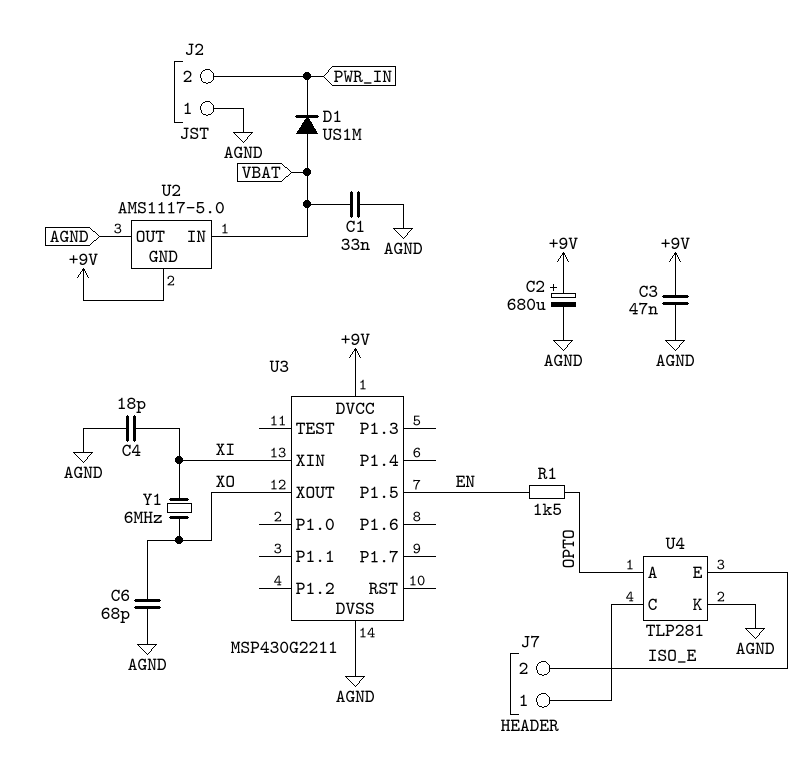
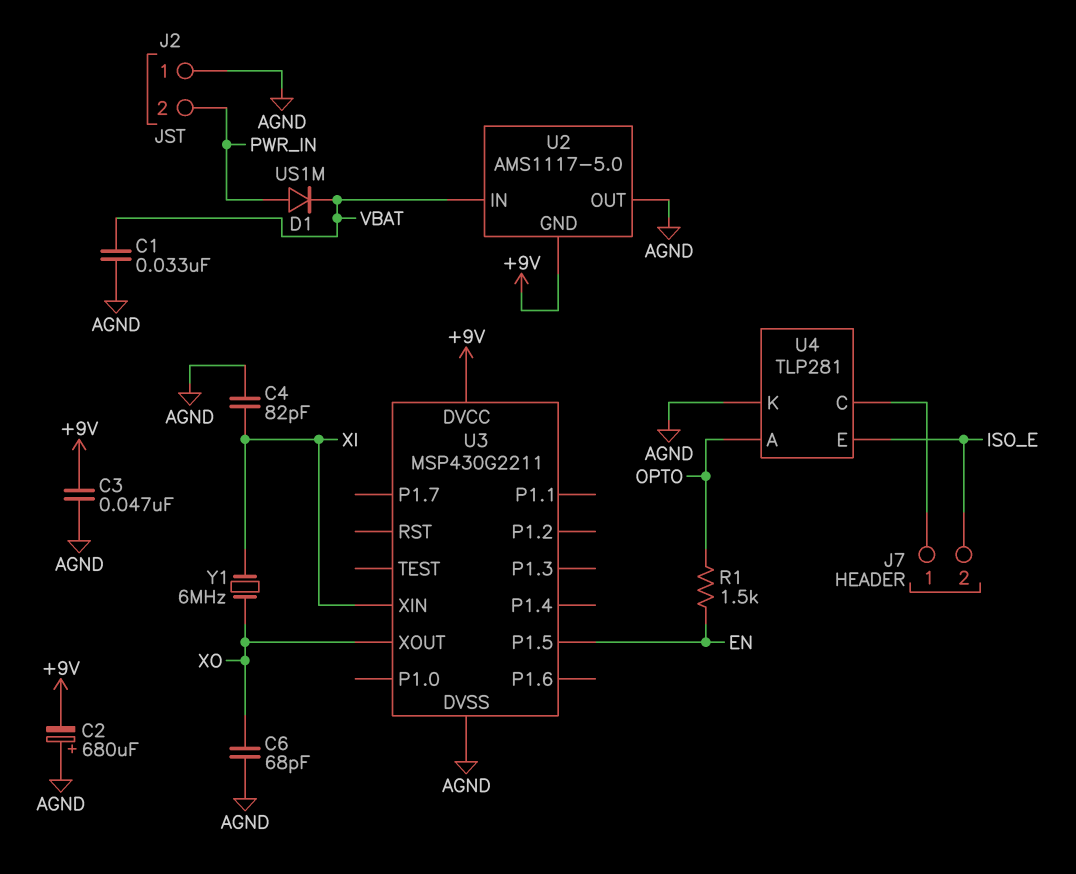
C2: 680uF (plus +9V, minus AGND) -> 680uF (plus AGND, minus +9V)
C4: 18pF (AGND, XI) -> 82pF (AGND, XI)
D1: diode US1M (A VBAT, K PWR_IN) -> diode US1M (A PWR_IN, K VBAT)

